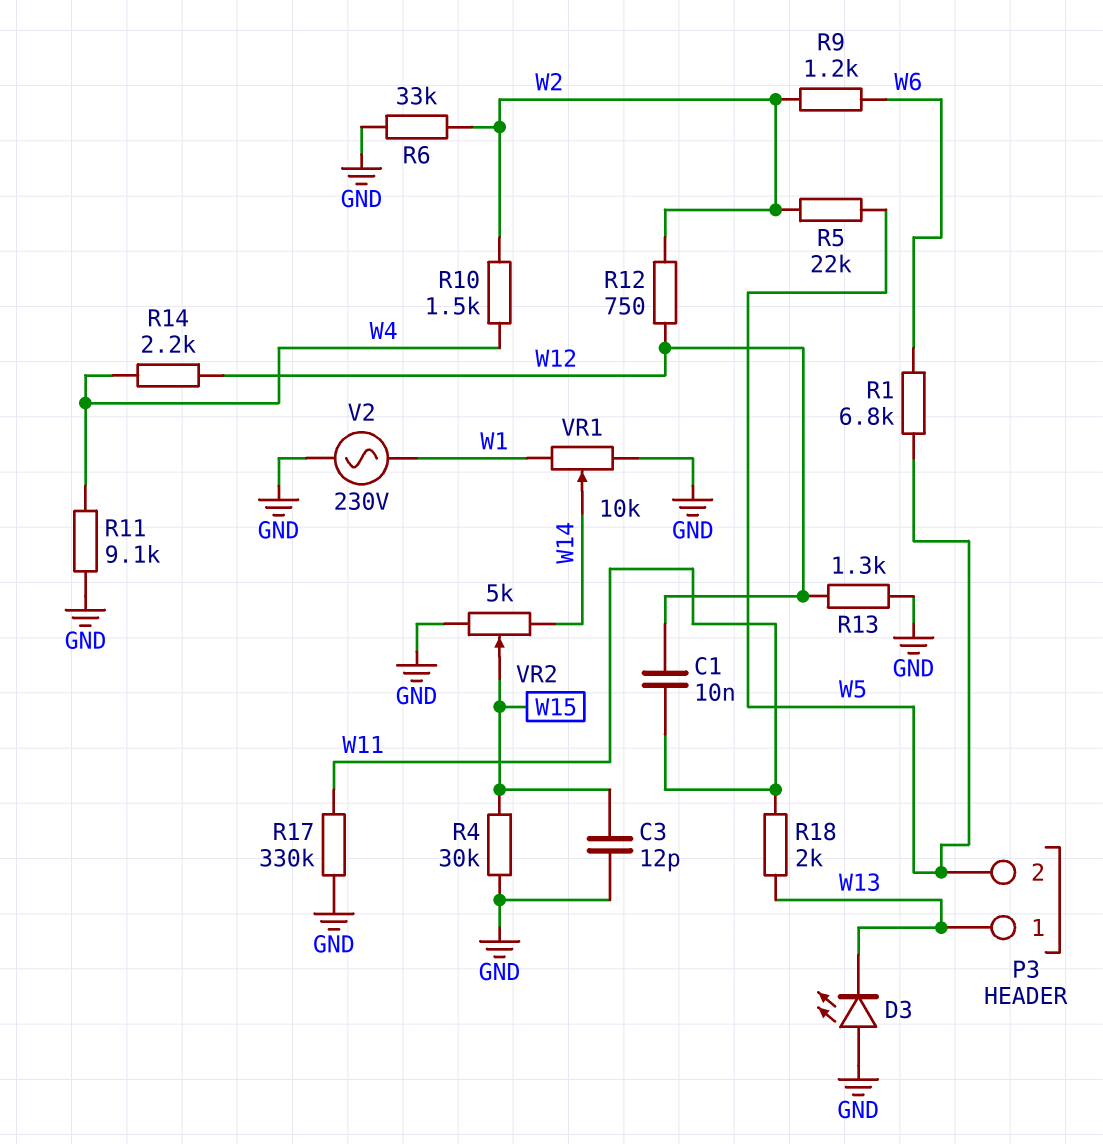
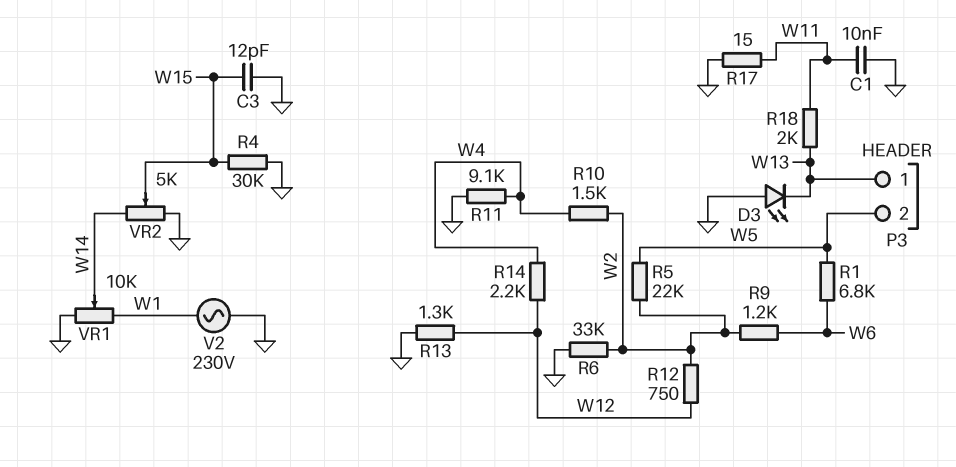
C1: 10nF (W11, W12) -> 10nF (GND, W11)
R17: 330k (GND, W11) -> 15 (GND, W11)

